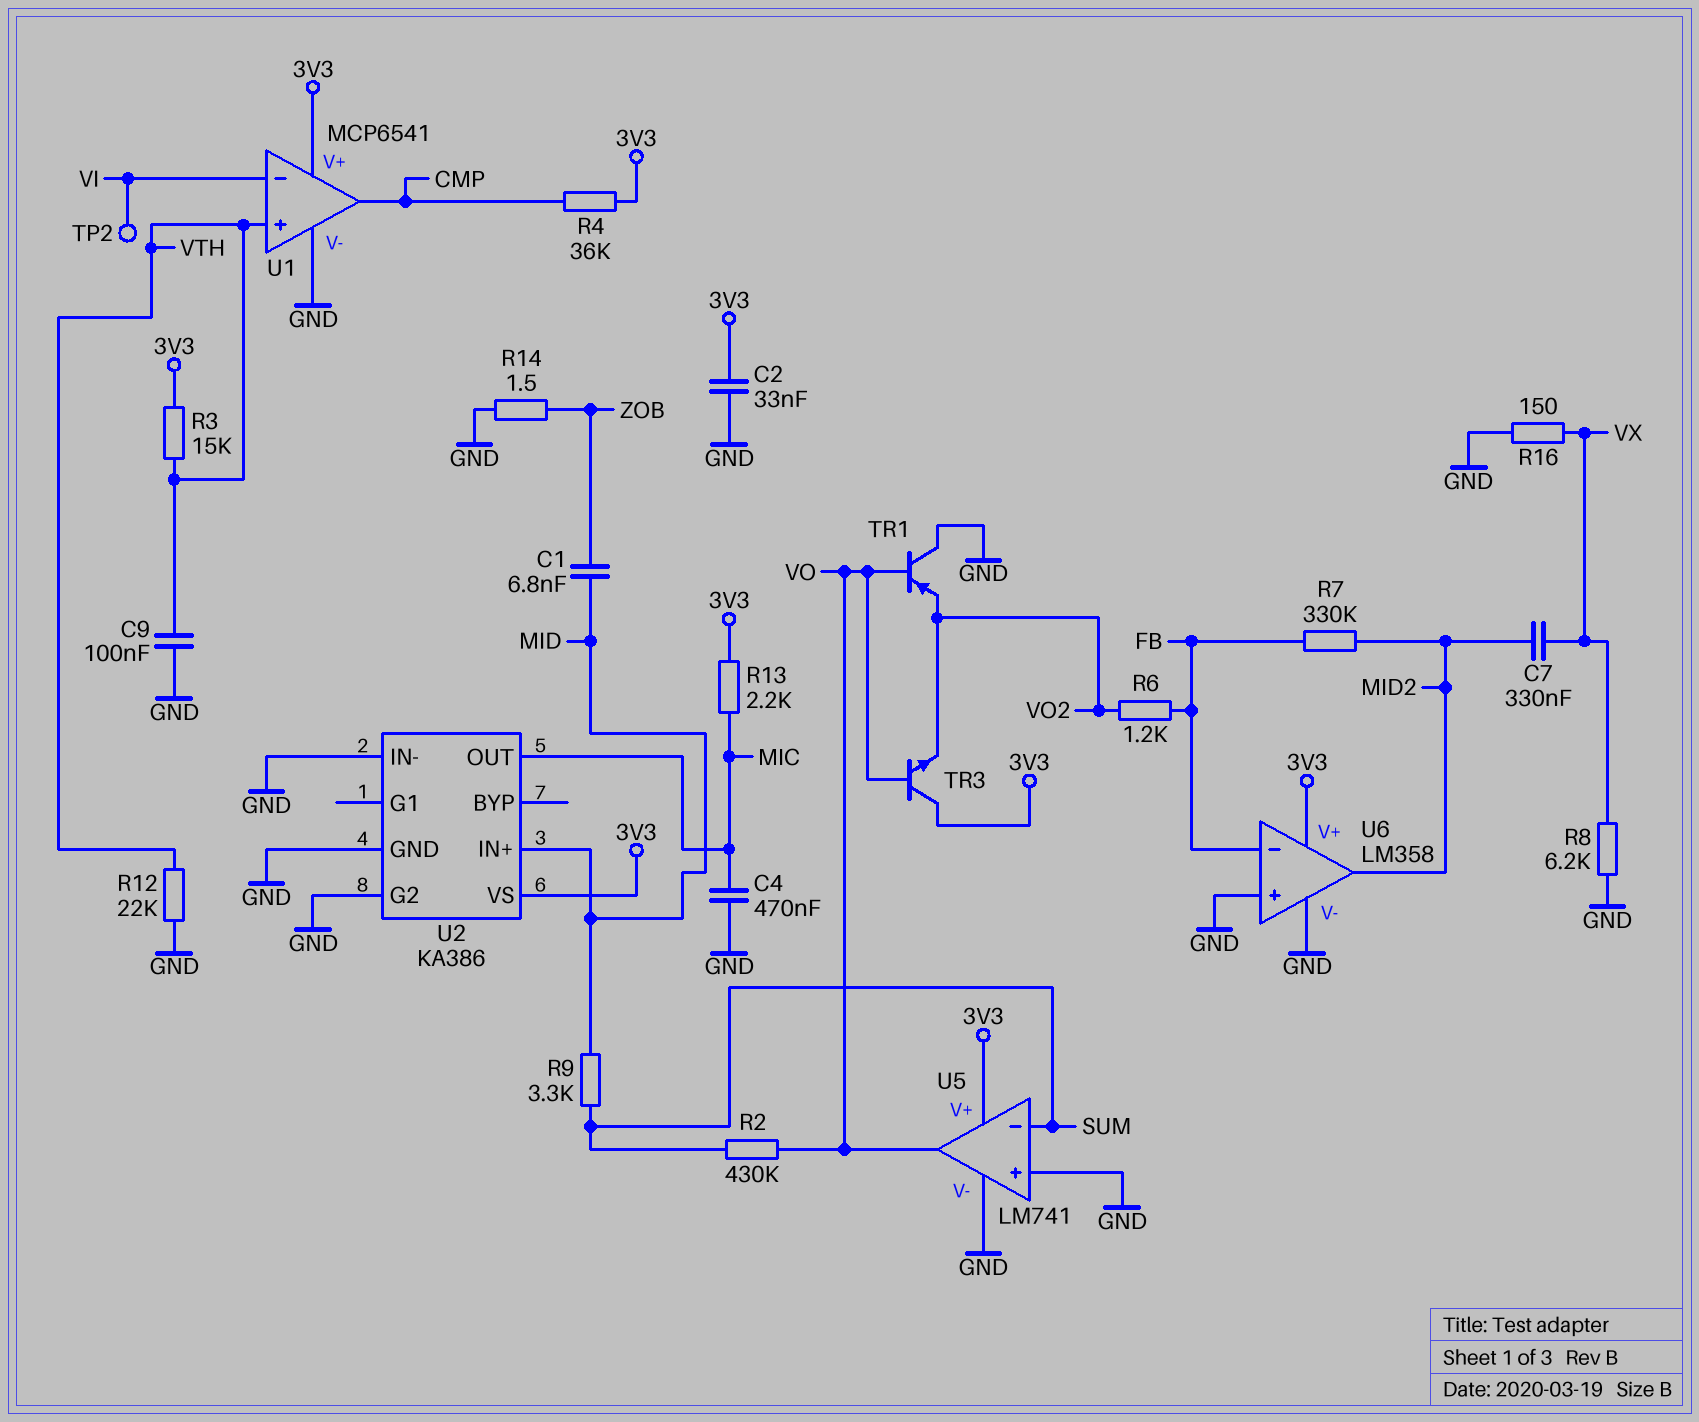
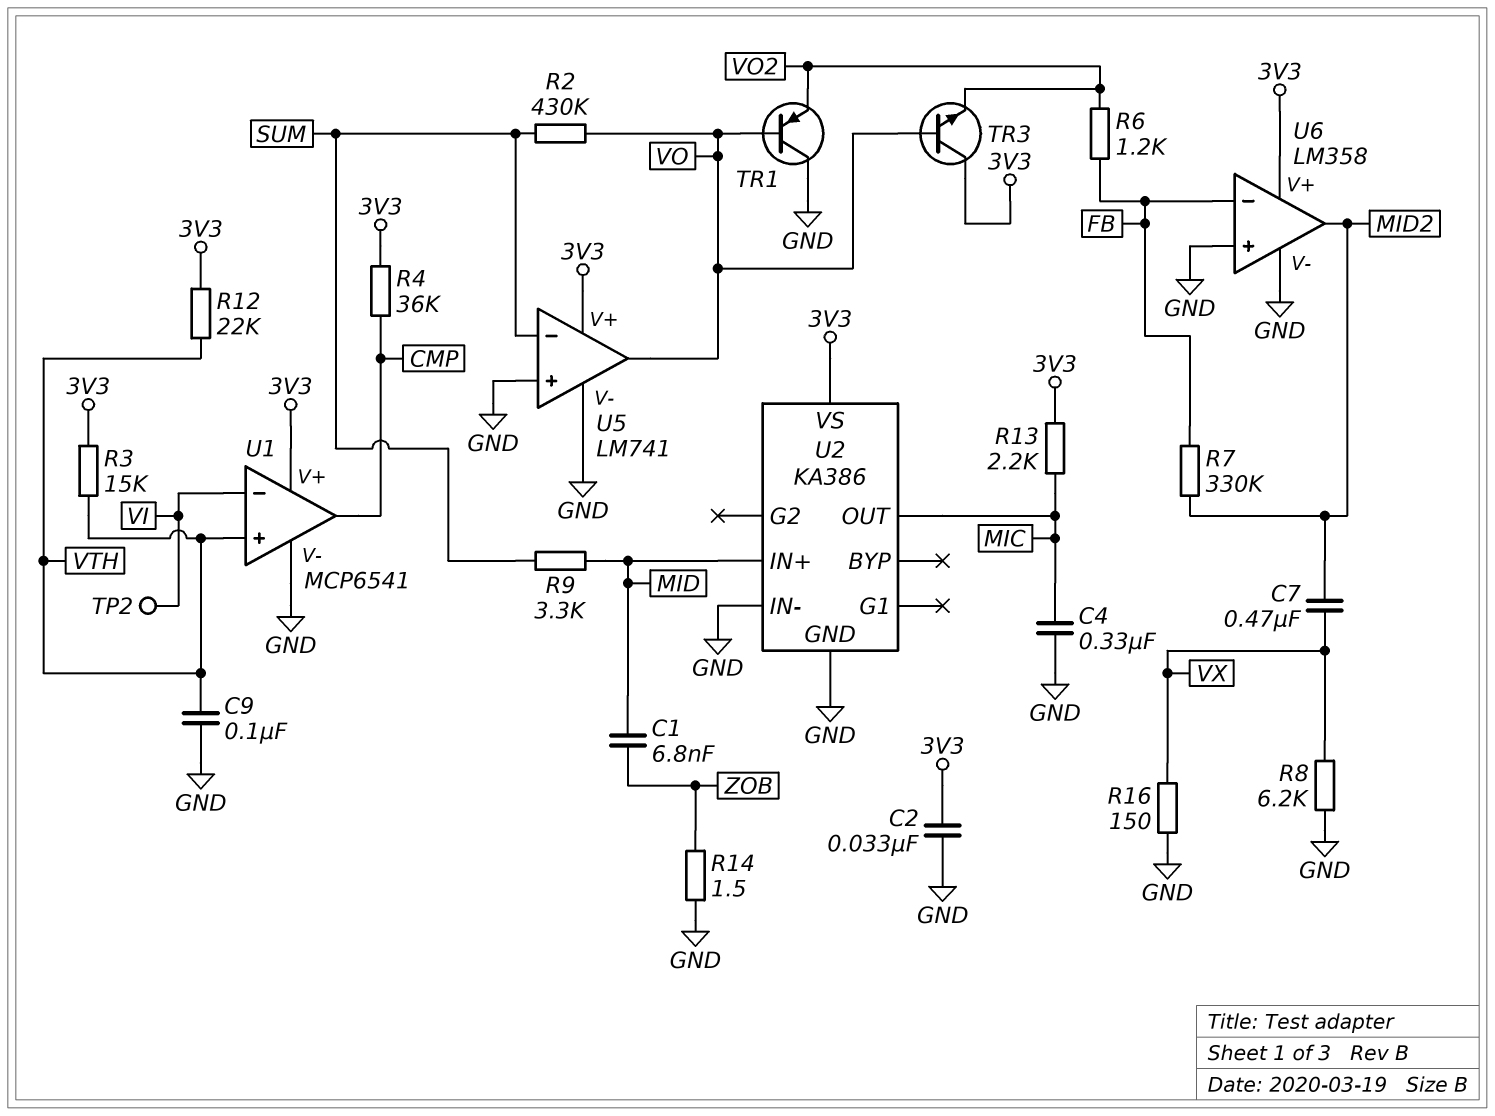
C4: 470nF (GND, MIC) -> 330nF (GND, MIC)
C7: 330nF (MID2, VX) -> 470nF (MID2, VX)
R12: 22k (GND, VTH) -> 22k (3V3, VTH)
U2 pin G2: GND -> none

